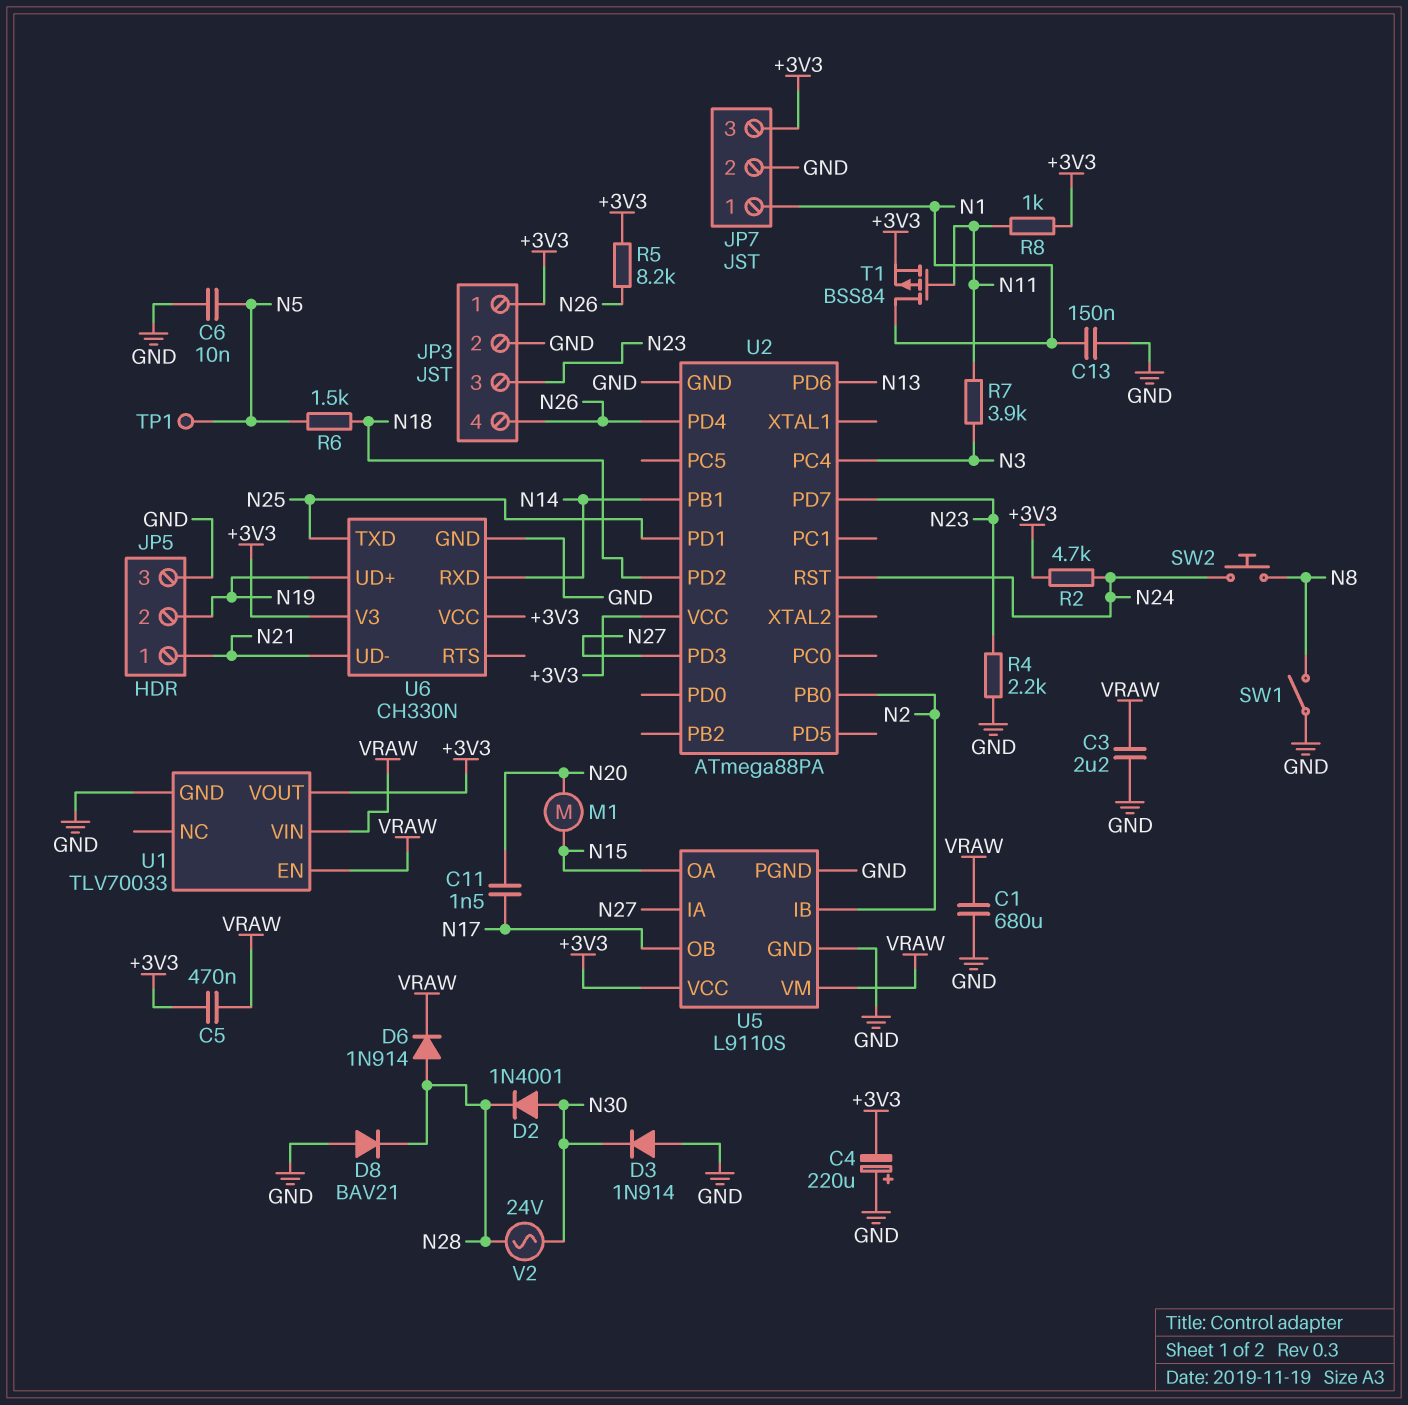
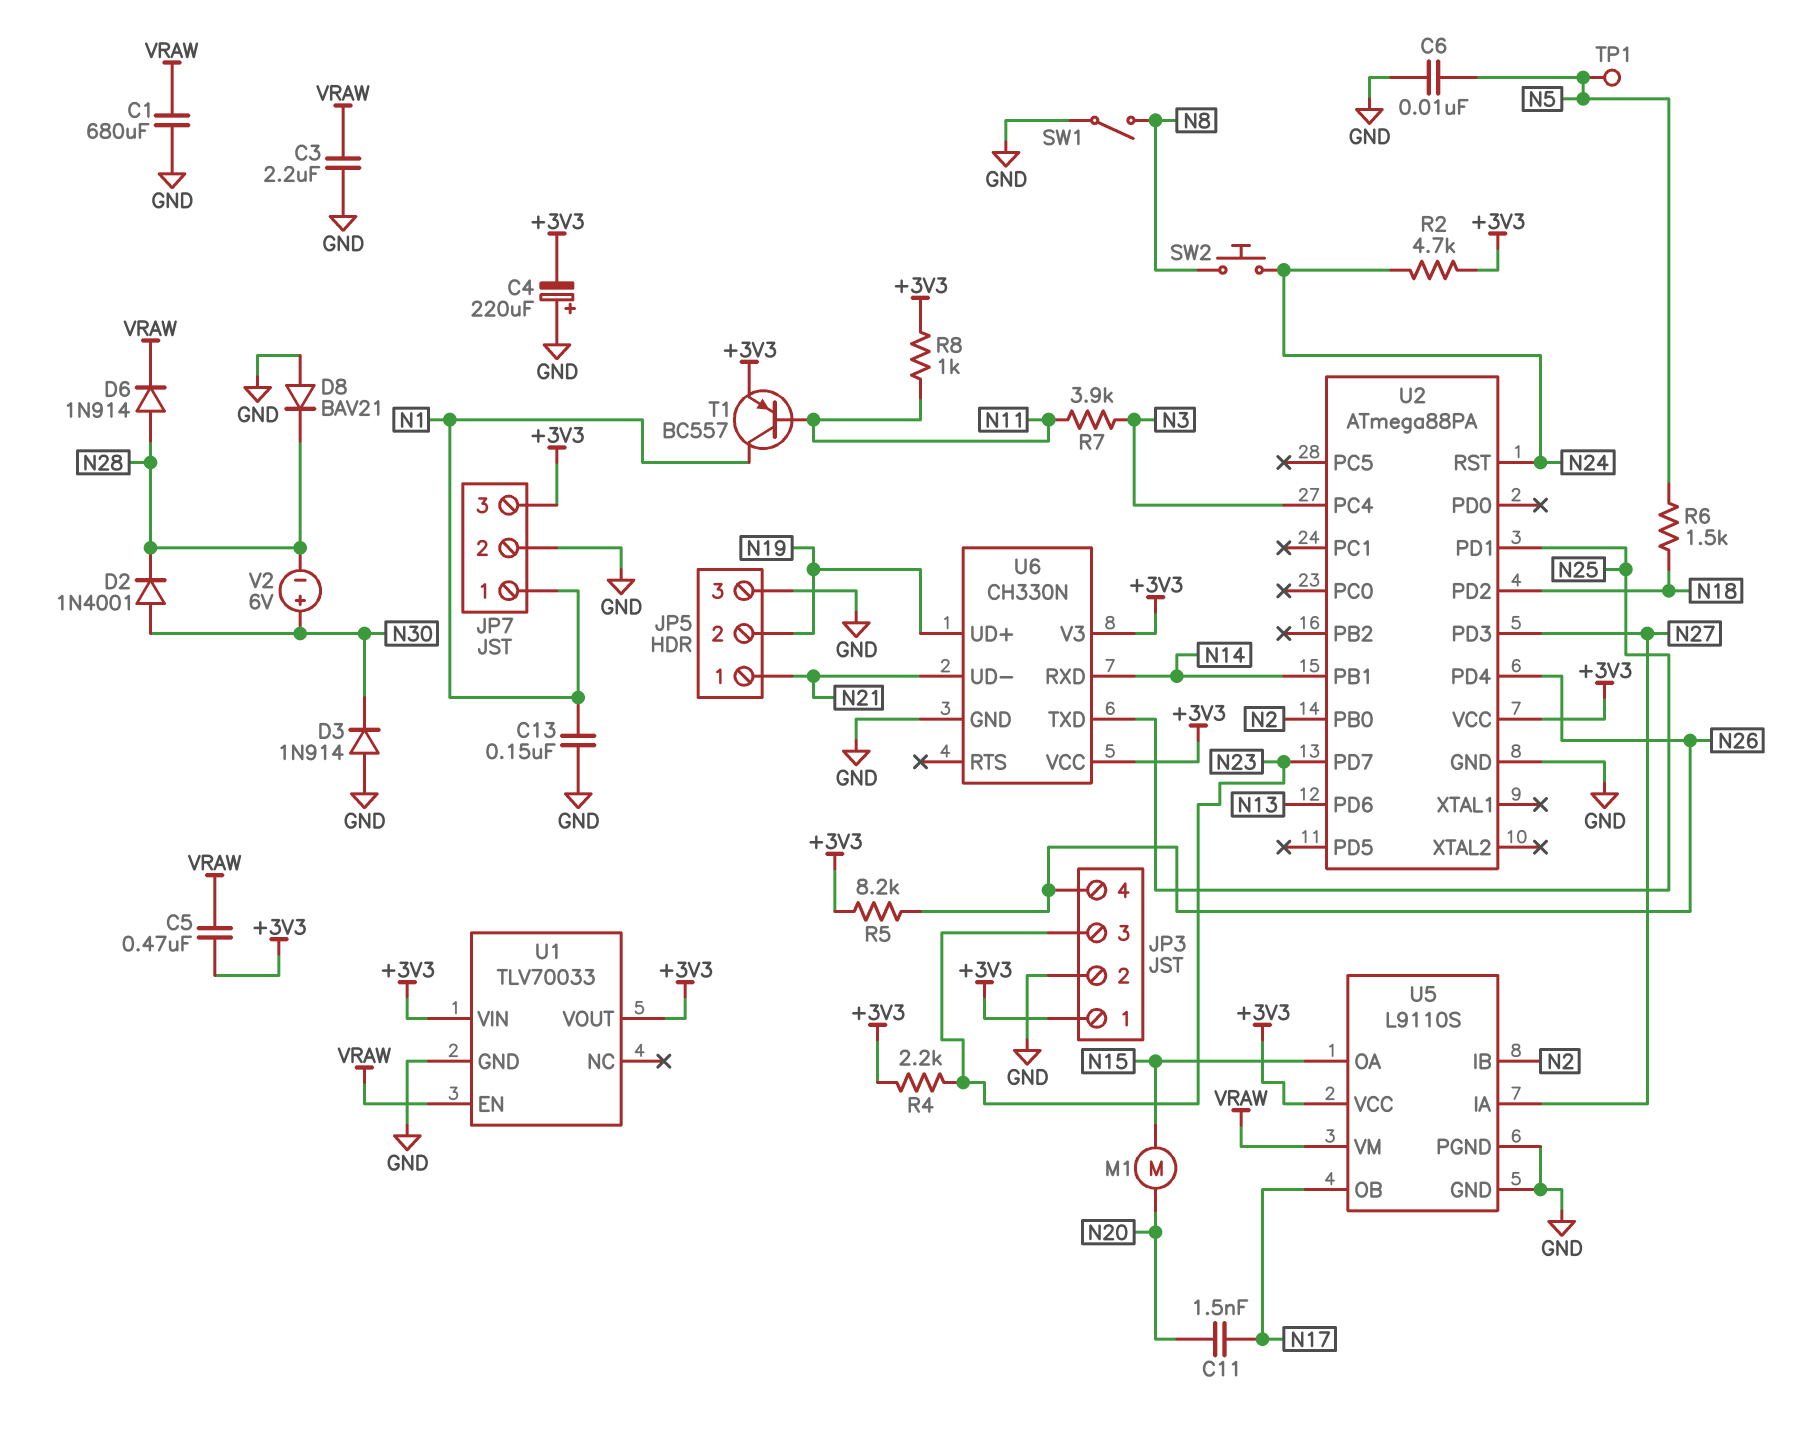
R4: 2.2k (GND, N23) -> 2.2k (+3V3, N23)
T1: PMOS BSS84 (G N11, D N1, S +3V3) -> PNP BC557 (B N11, C N1, E +3V3)
U1 pin VIN: VRAW -> +3V3
V2: AC 24V (N28, N30) -> 6V (plus N30, minus N28)

